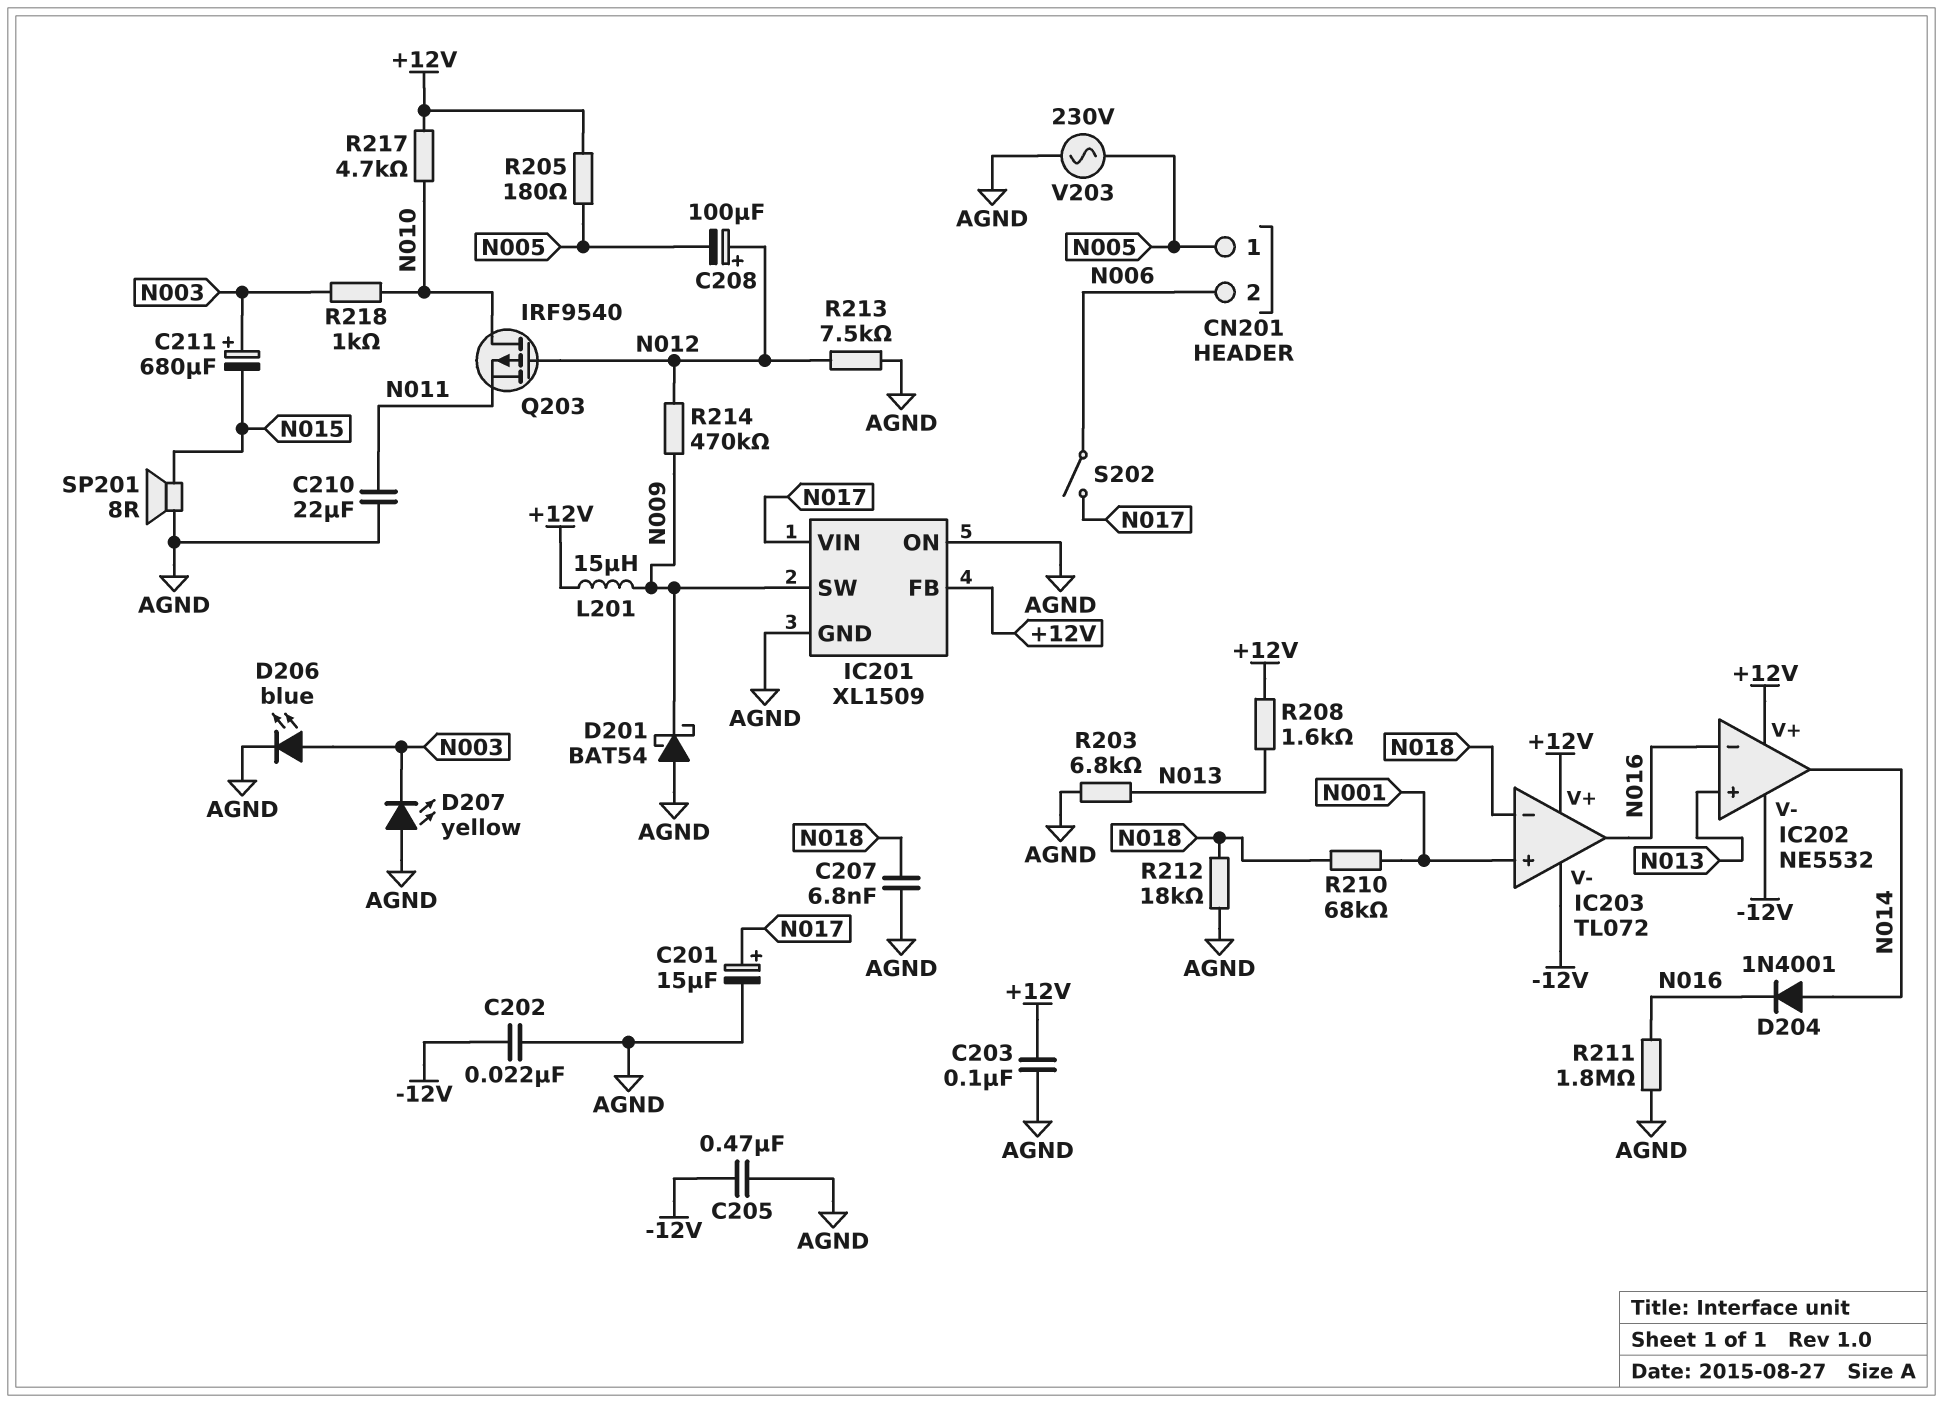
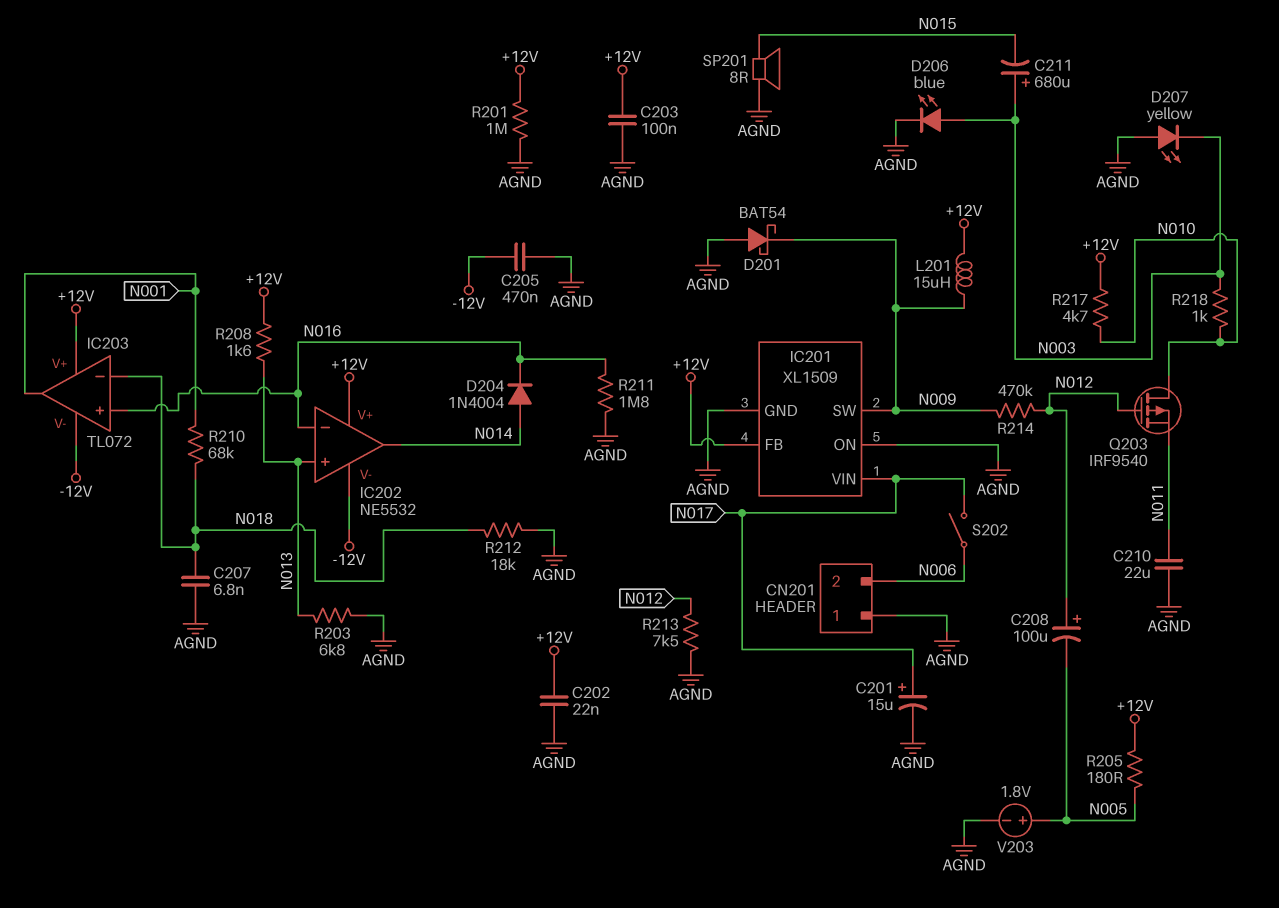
C202: 22nF (-12V, AGND) -> 22nF (+12V, AGND)
CN201 pin 1: N005 -> AGND
D204: diode 1N4001 (A N014, K N016) -> diode 1N4004 (A N014, K N016)
IC203 pin in+: N001 -> N016
IC203 pin out: N016 -> N001
R201: none -> 1M (+12V, AGND)
V203: AC 230V (AGND, N005) -> 1.8V (plus N005, minus AGND)

